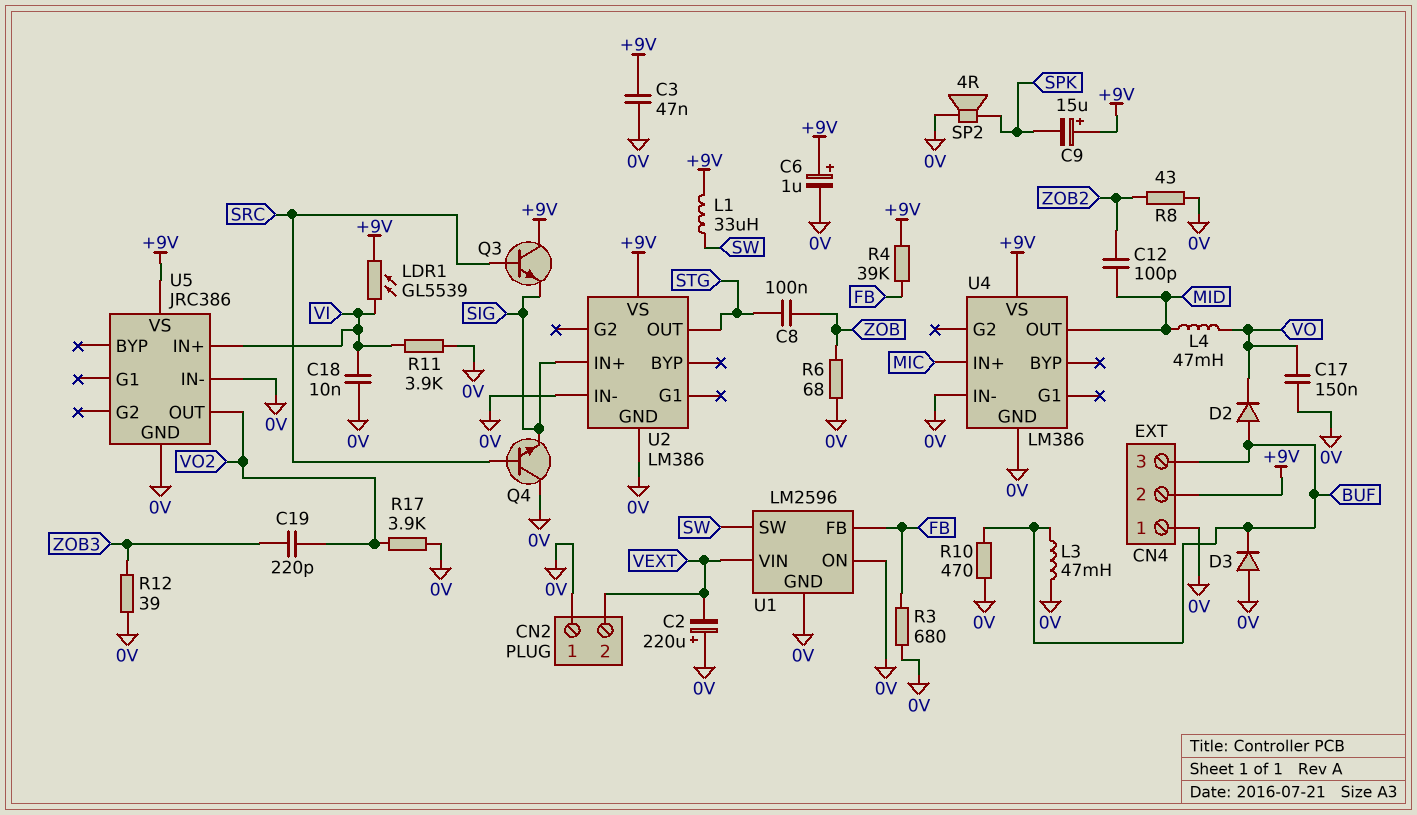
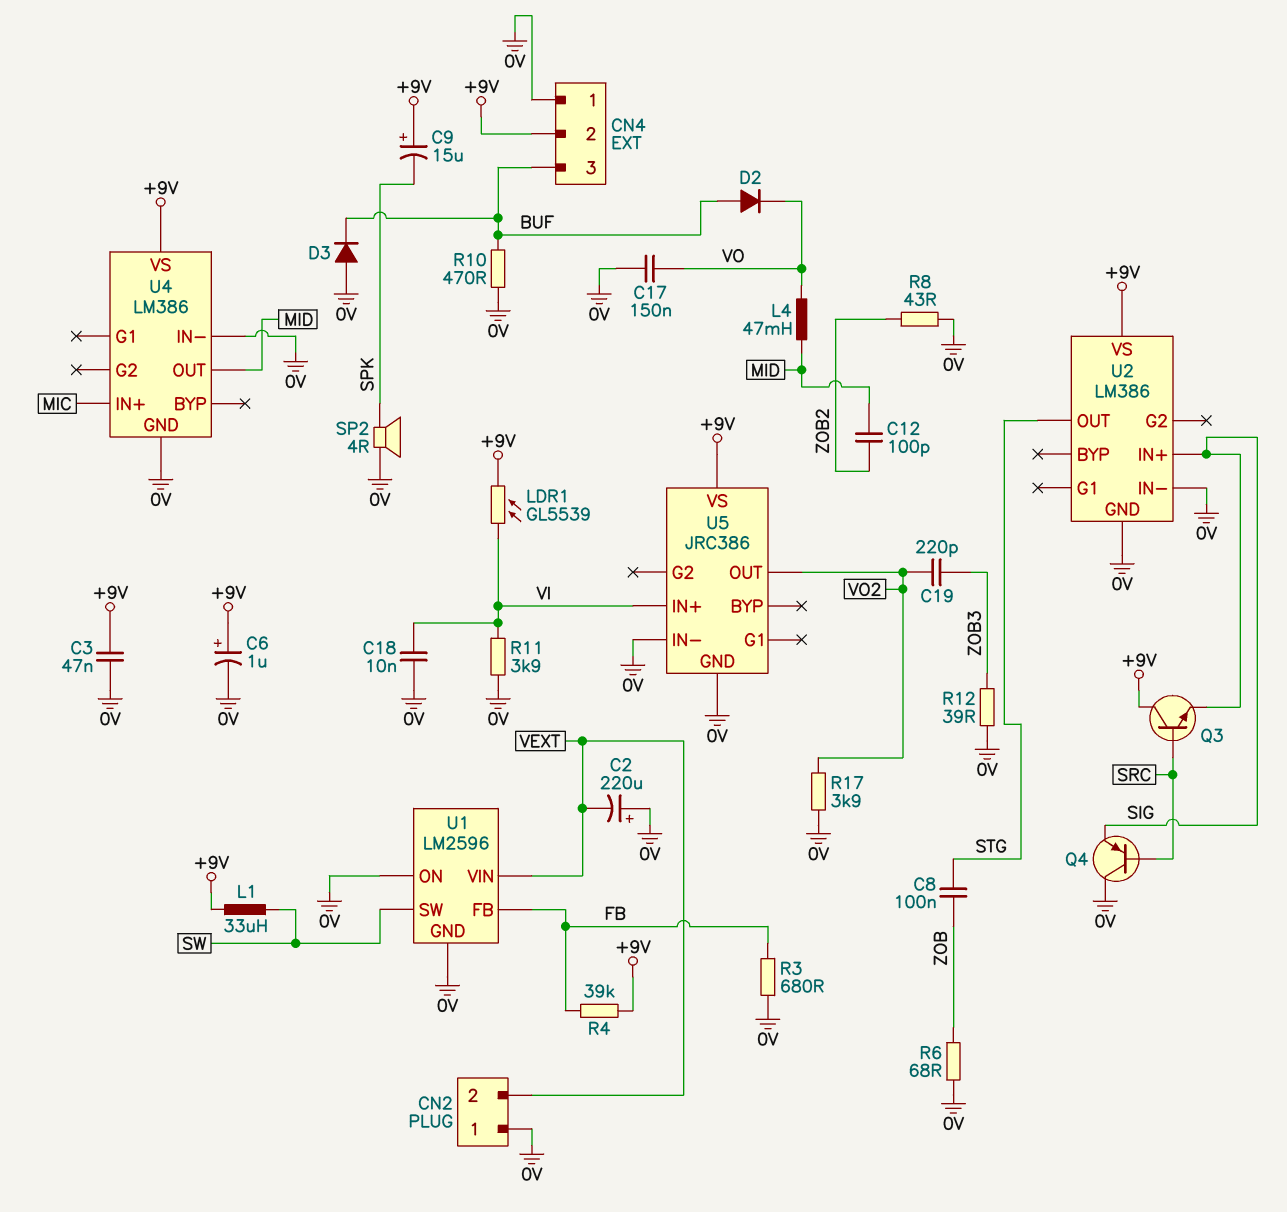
L3: 47mH (0V, BUF) -> none
Q4: NPN (B SRC, C 0V, E SIG) -> PNP (B SRC, C 0V, E SIG)

